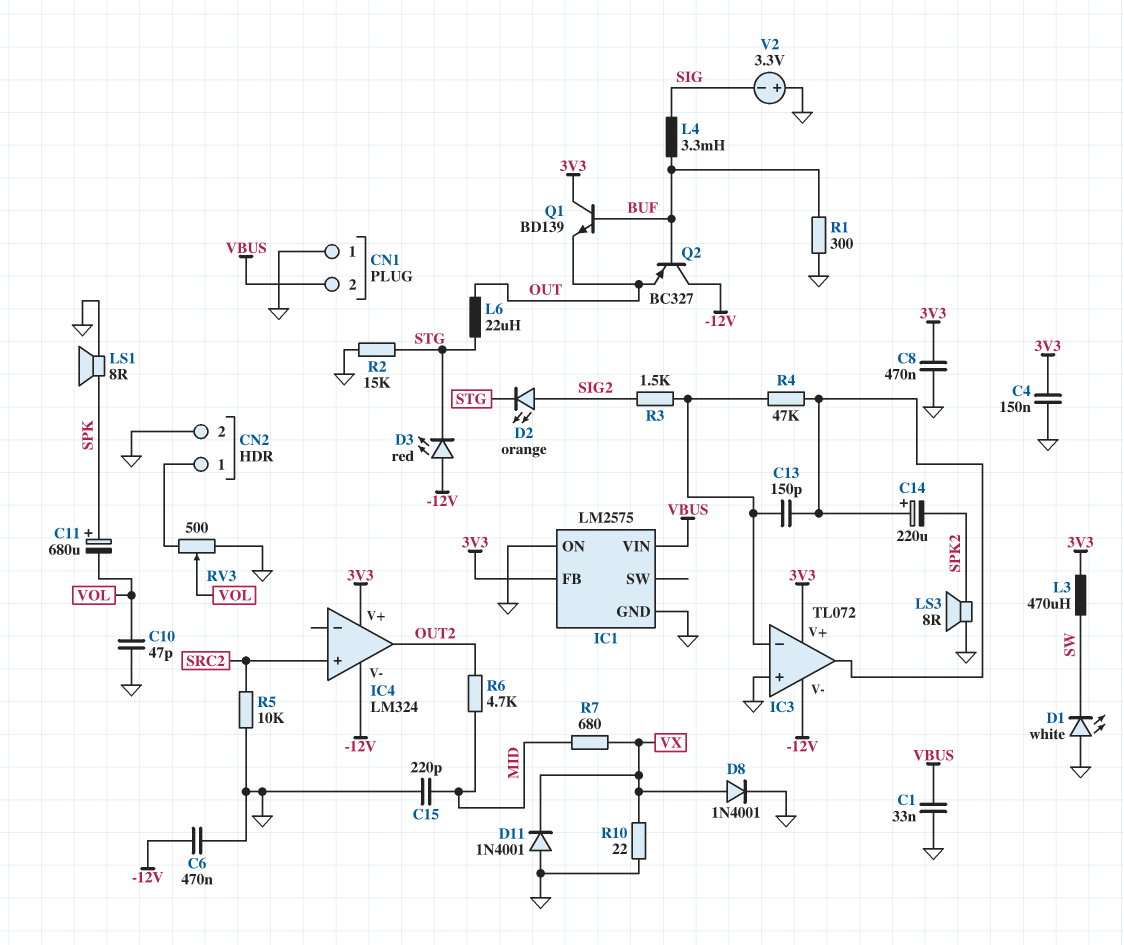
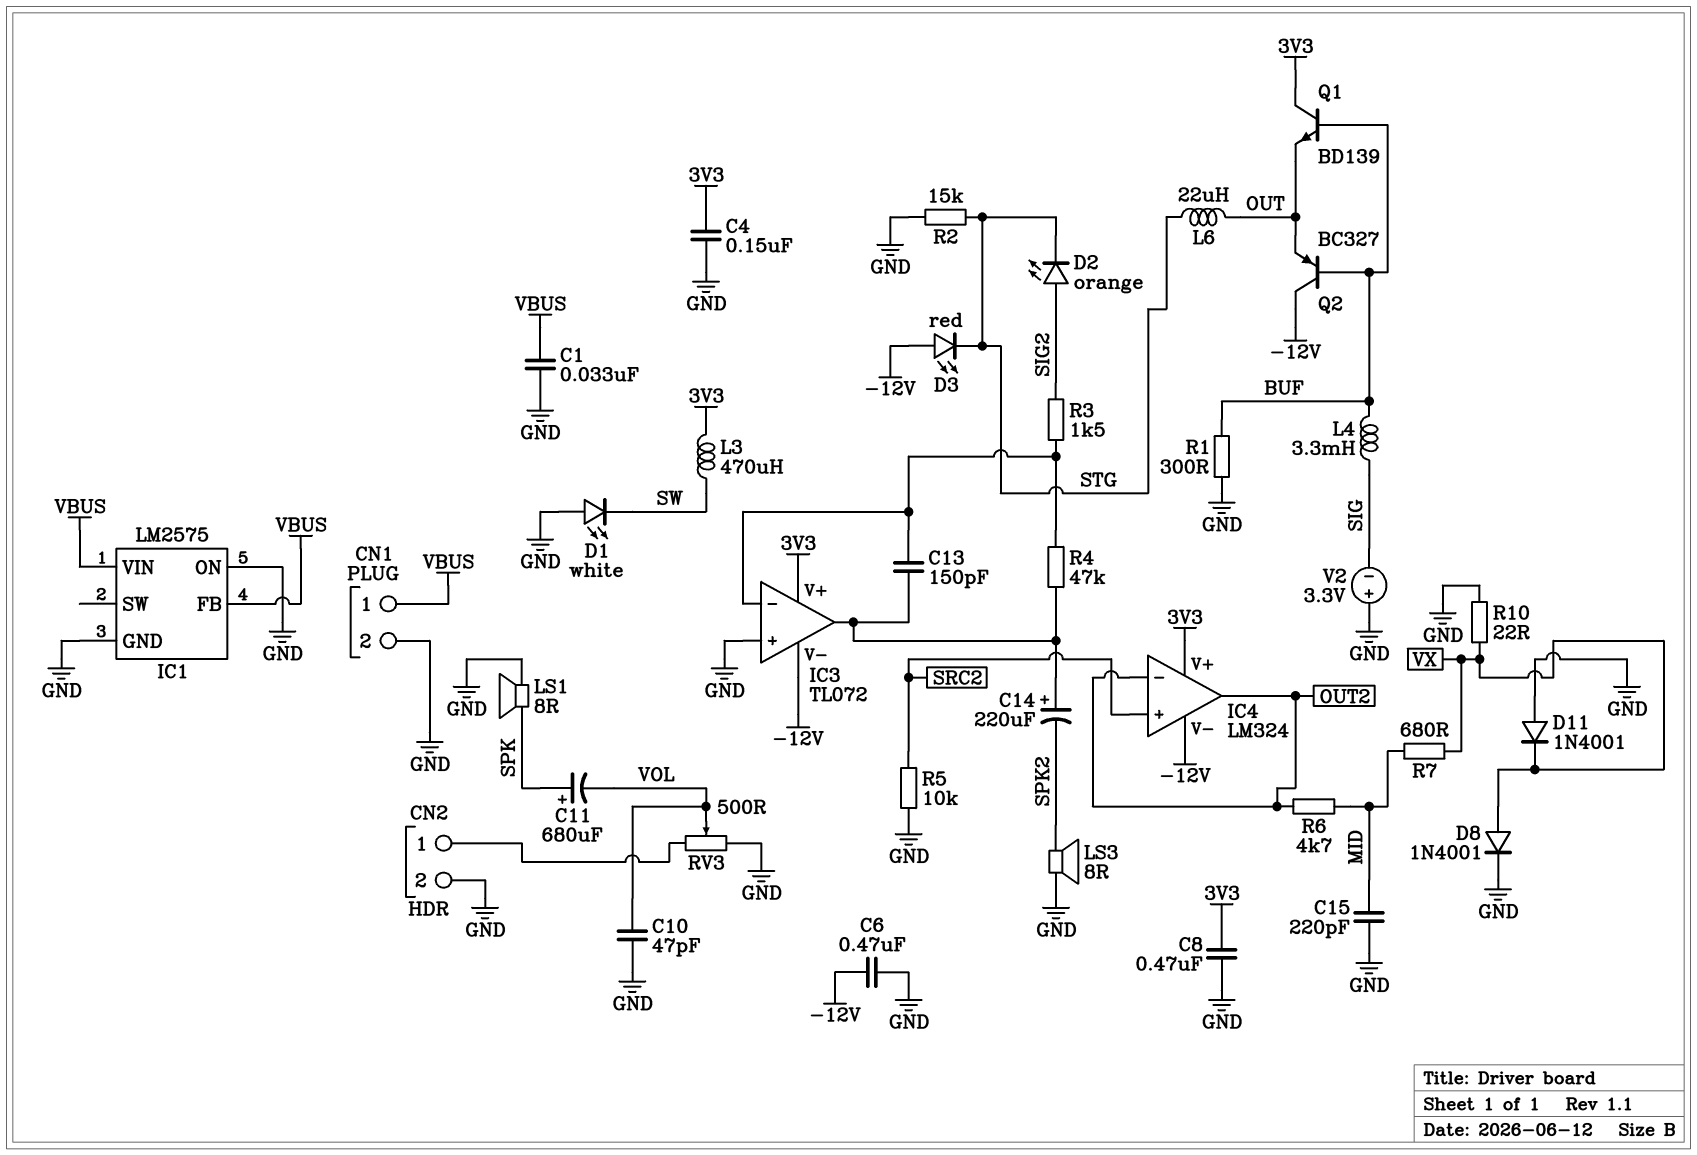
CN1 pin 1: GND -> VBUS
CN1 pin 2: VBUS -> GND
IC1 pin FB: 3V3 -> VBUS
IC4 pin in-: none -> OUT2

